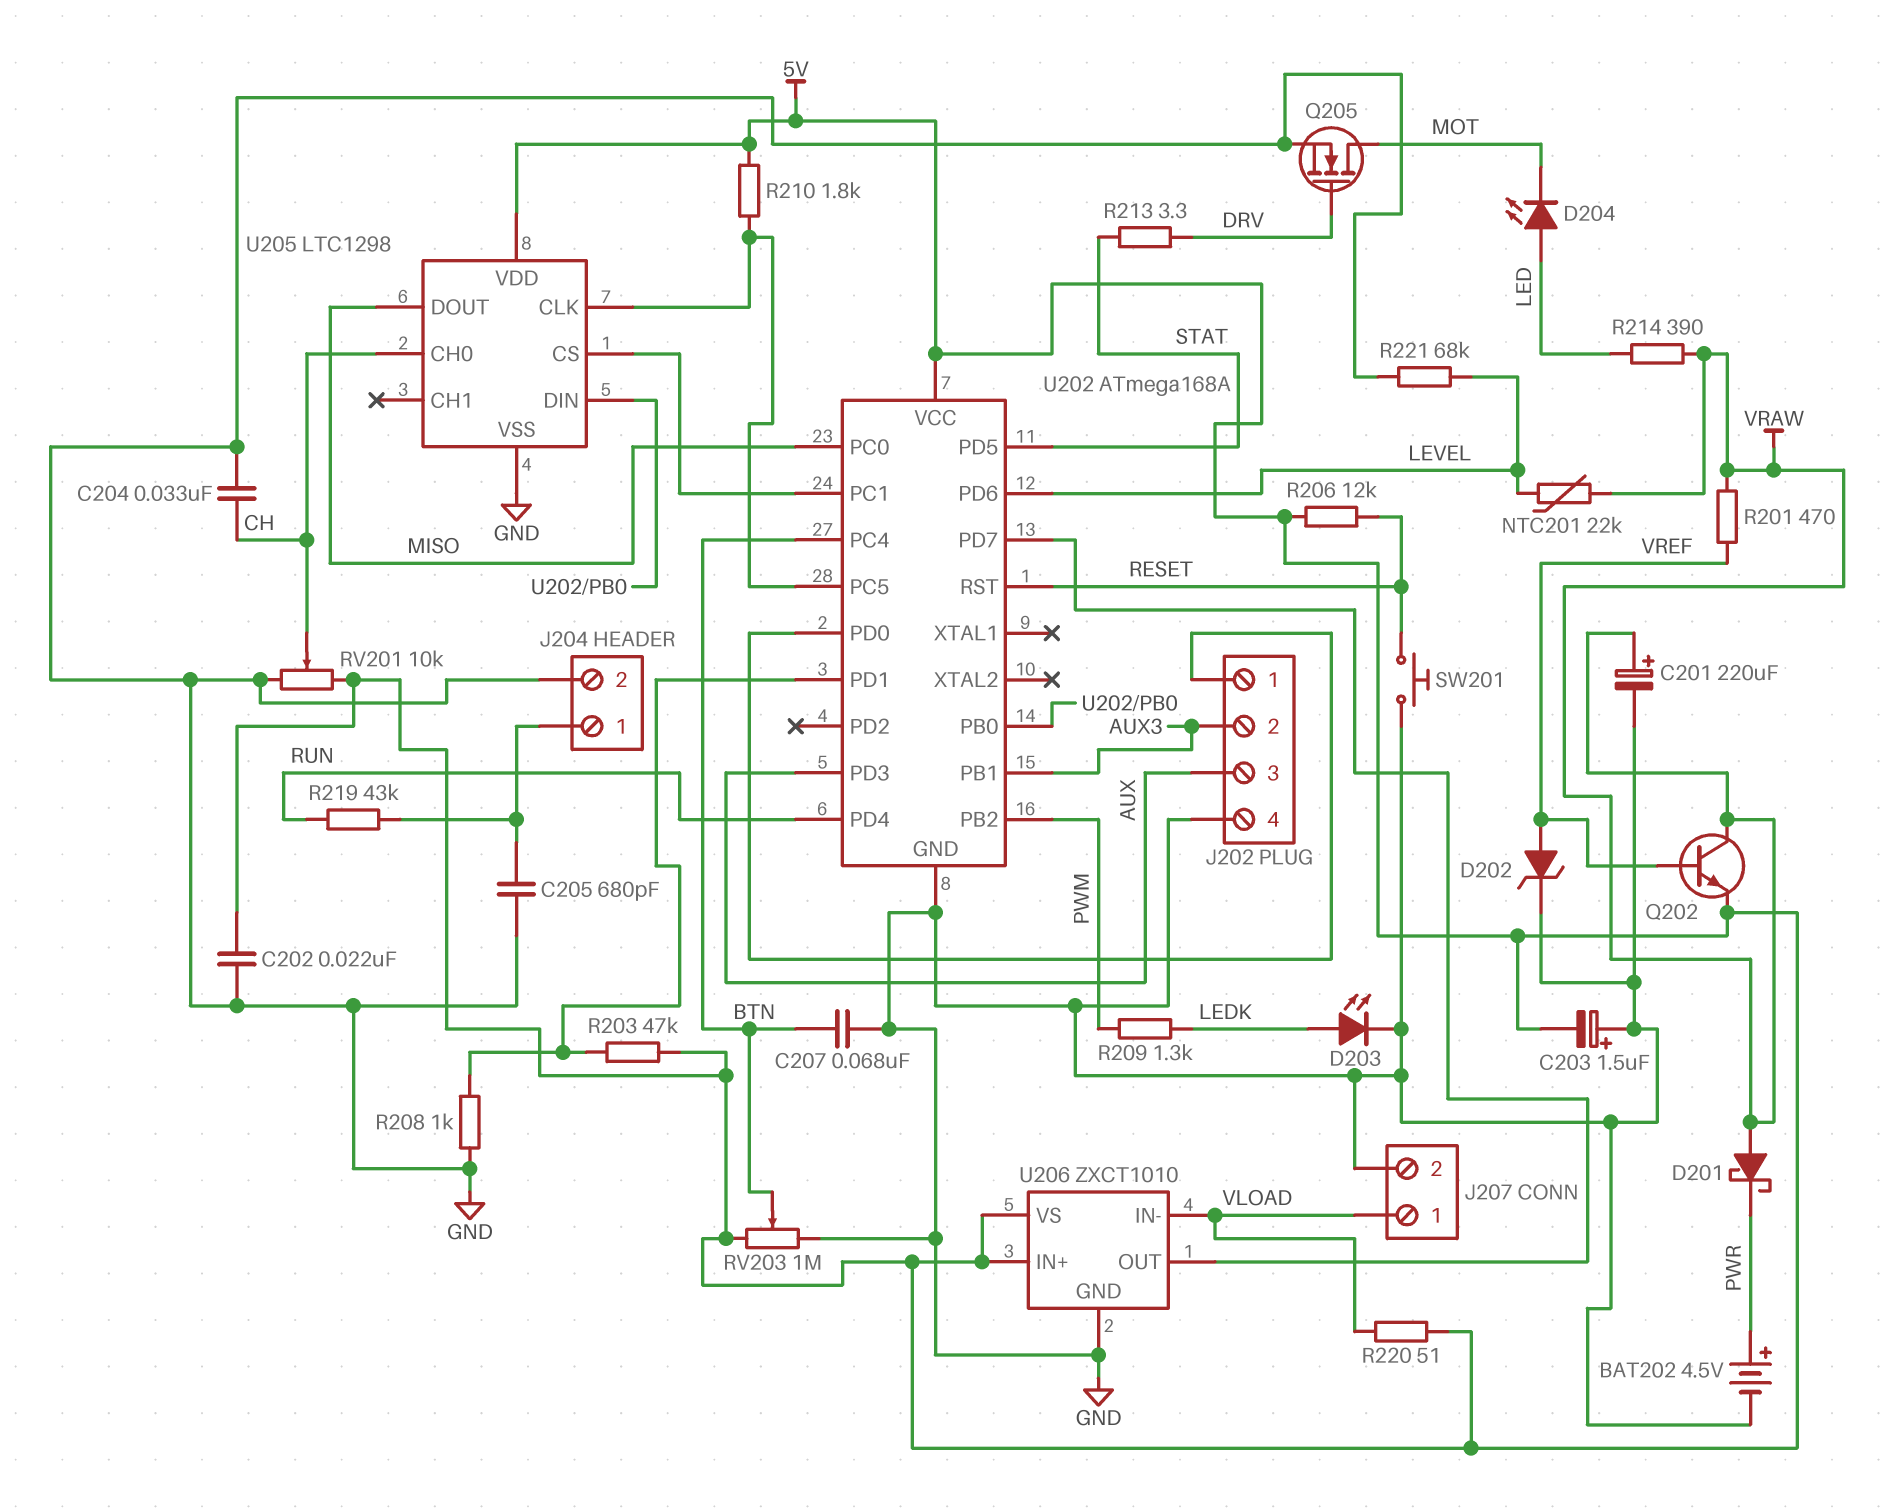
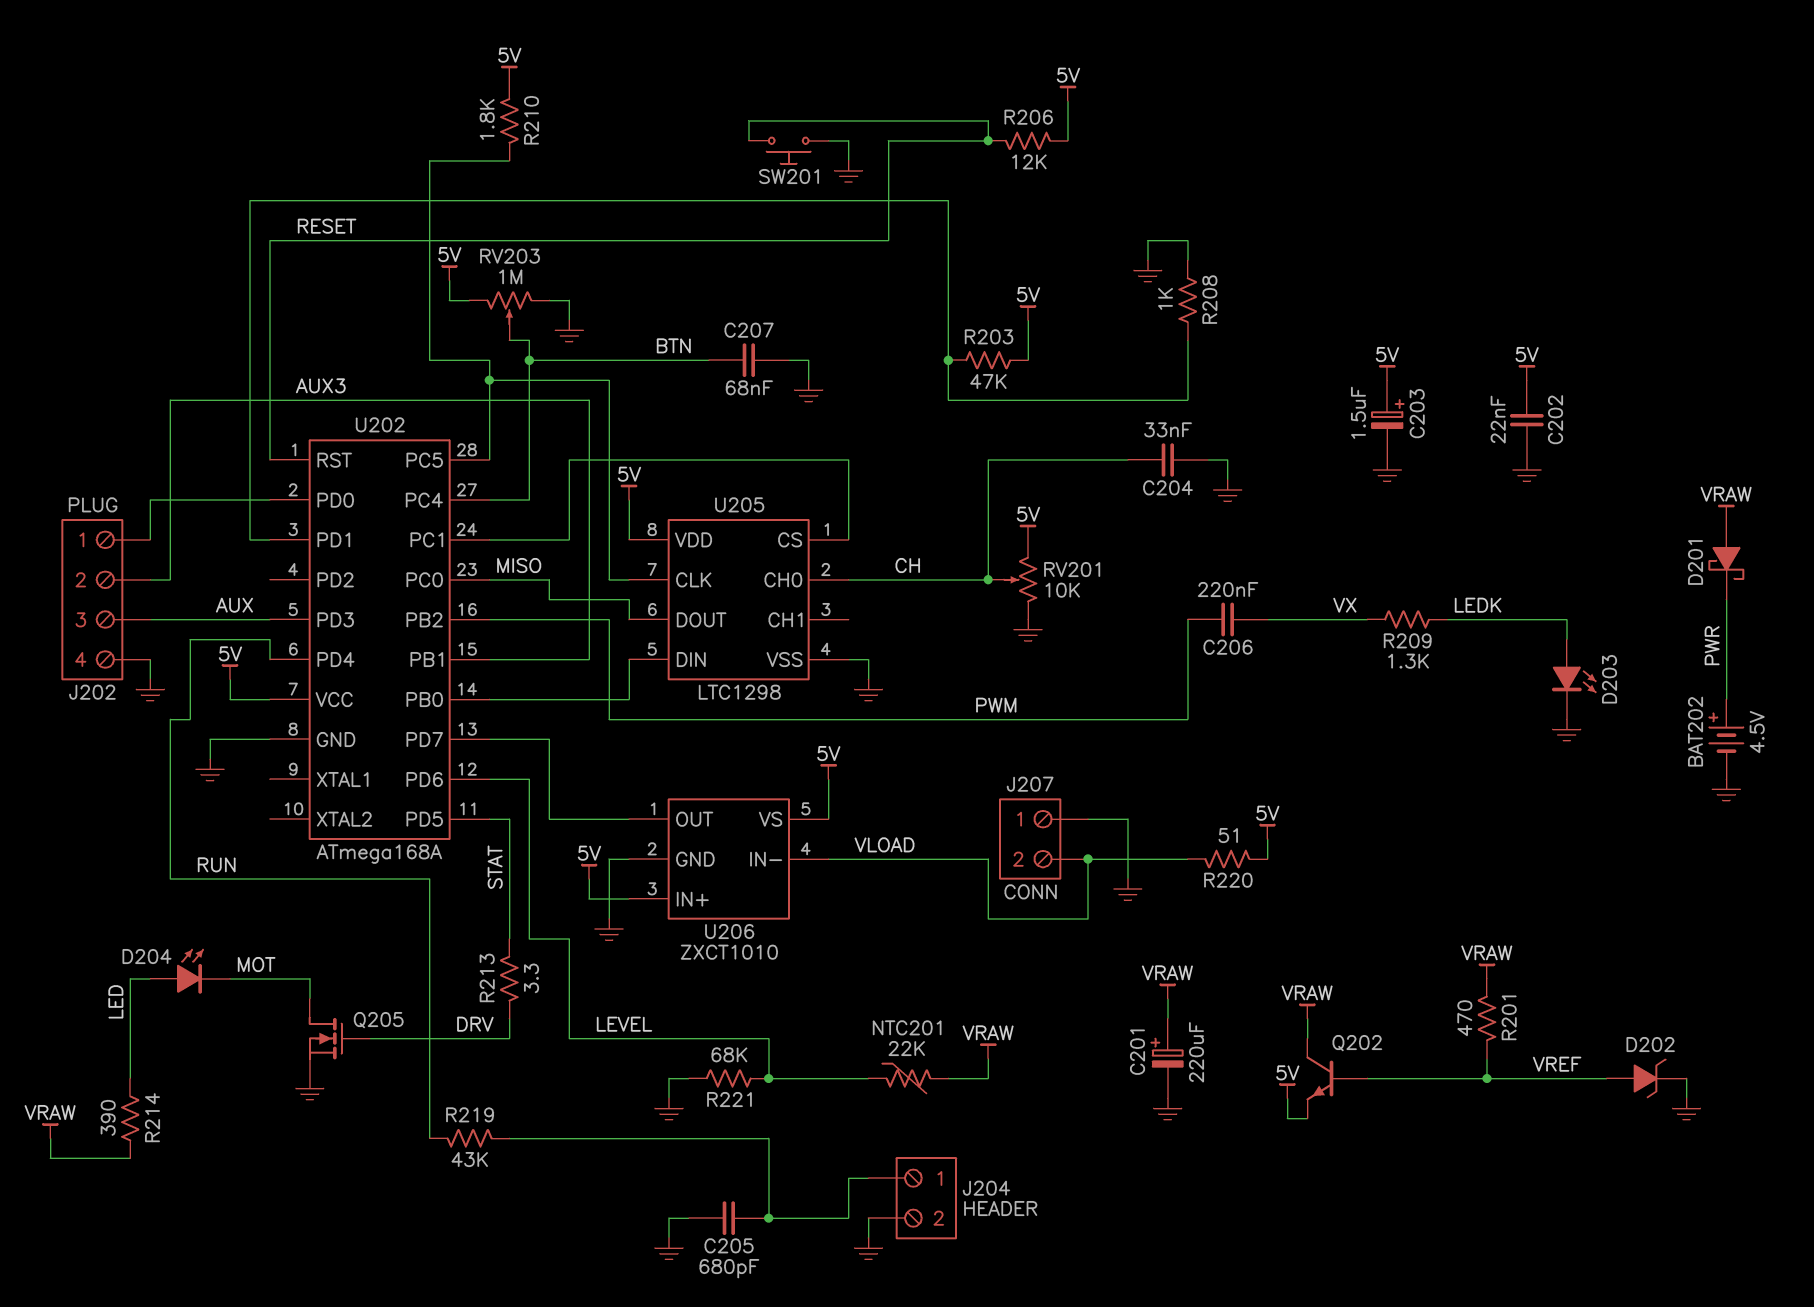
C203: 1.5uF (plus GND, minus 5V) -> 1.5uF (plus 5V, minus GND)
C206: none -> 220nF (PWM, VX)
J207 pin 1: VLOAD -> GND
J207 pin 2: GND -> VLOAD
R209: 1.3k (LEDK, PWM) -> 1.3k (LEDK, VX)

